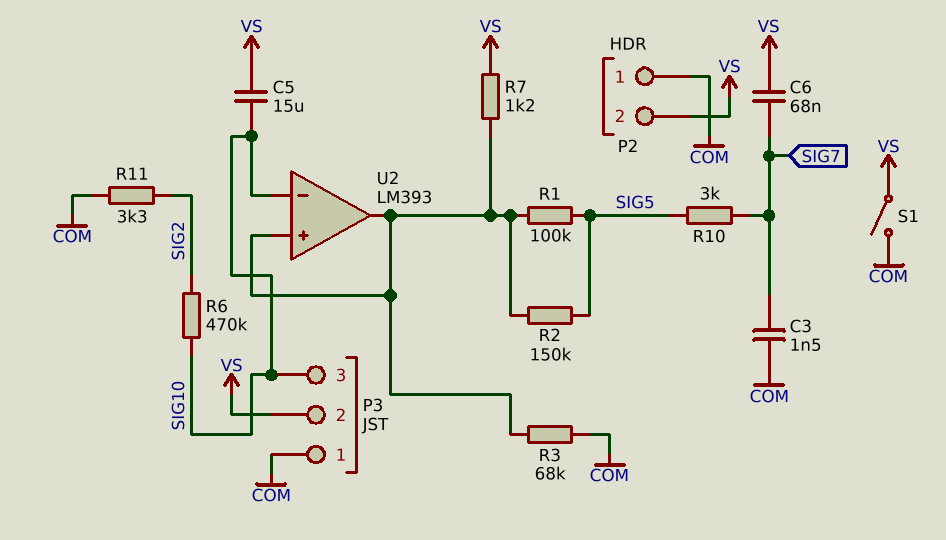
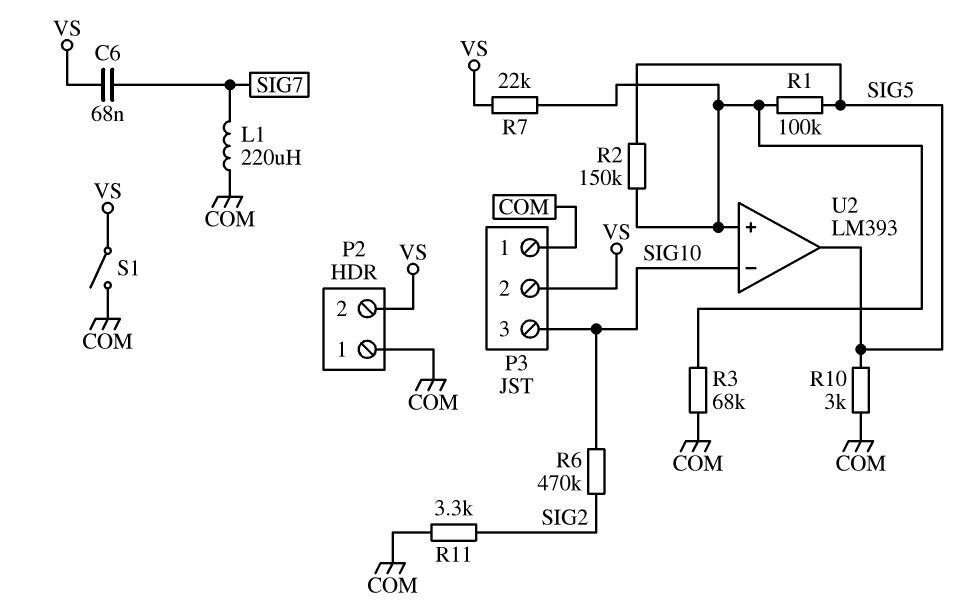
C3: 1.5nF (COM, SIG7) -> none
C5: 15uF (SIG10, VS) -> none
L1: none -> 220uH (COM, SIG7)
R7: 1.2k (U2/in+, VS) -> 22k (U2/in+, VS)
R10: 3k (SIG5, SIG7) -> 3k (COM, SIG5)
U2 pin out: U2/in+ -> SIG5

